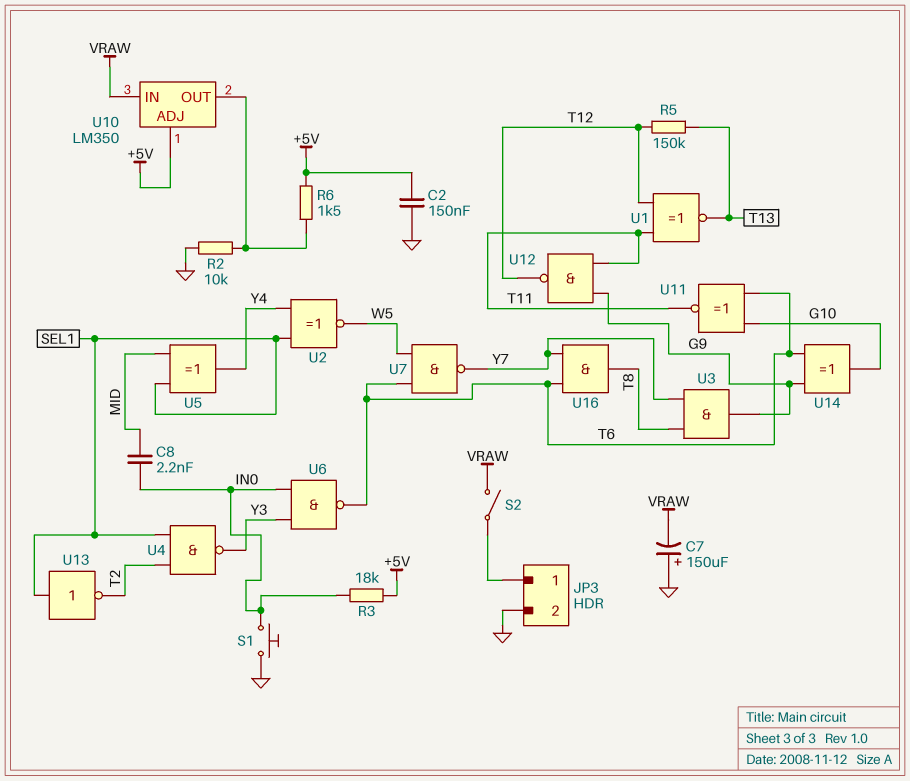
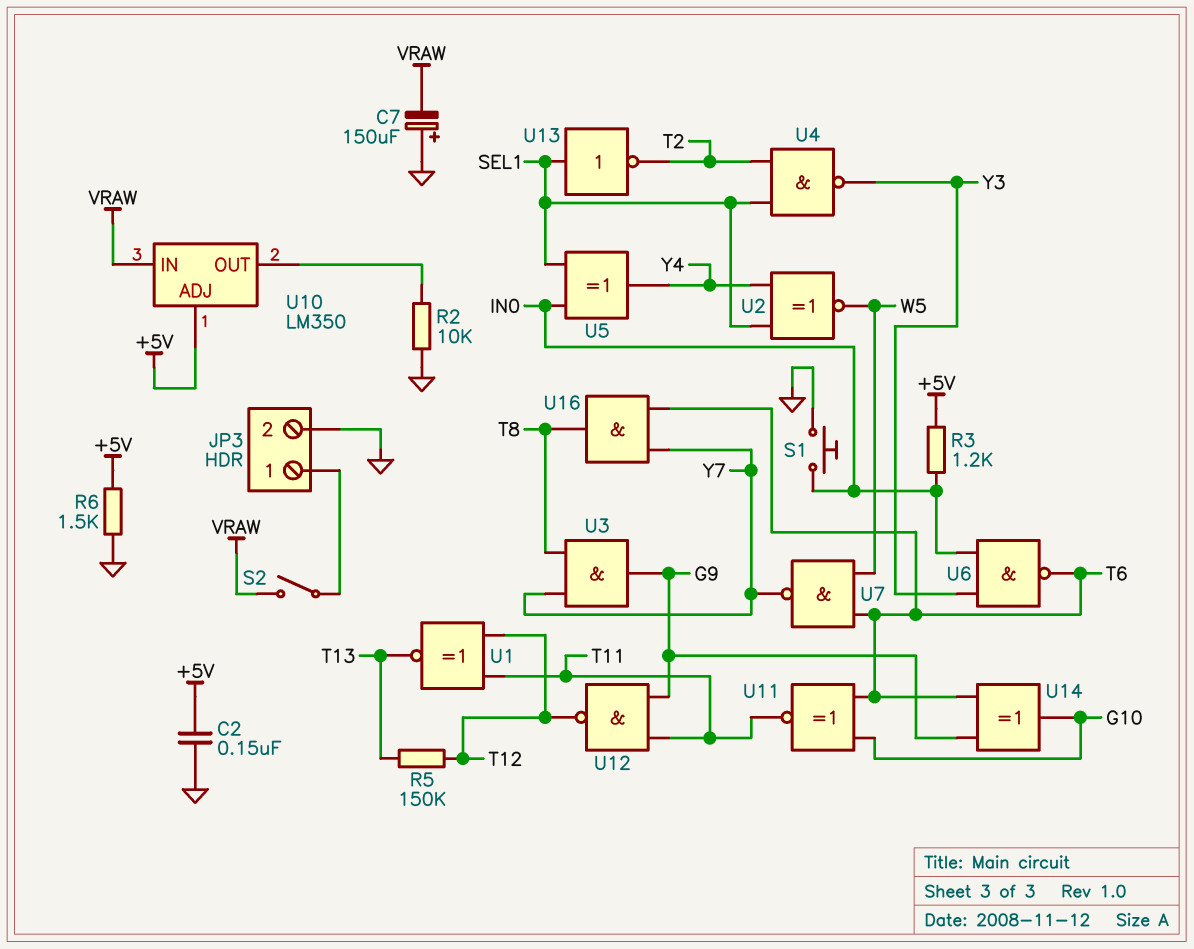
C8: 2.2nF (IN0, MID) -> none
R3: 18k (+5V, IN0) -> 1.2k (+5V, IN0)
R6: 1.5k (+5V, U10/OUT) -> 1.5k (+5V, GND)
U5: XOR (in MID, in SEL1, out Y4) -> XOR (in IN0, in SEL1, out Y4)

